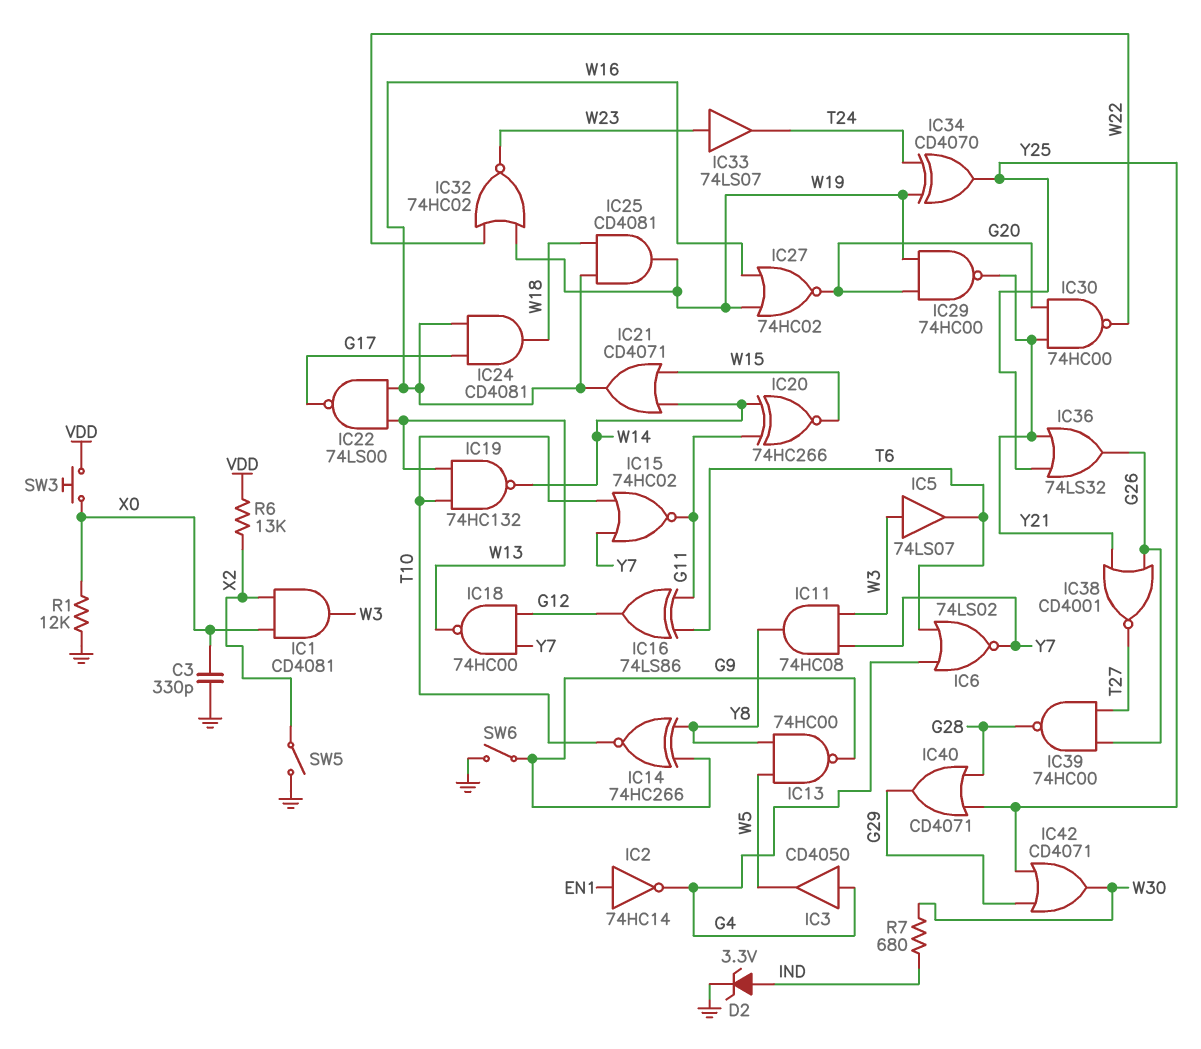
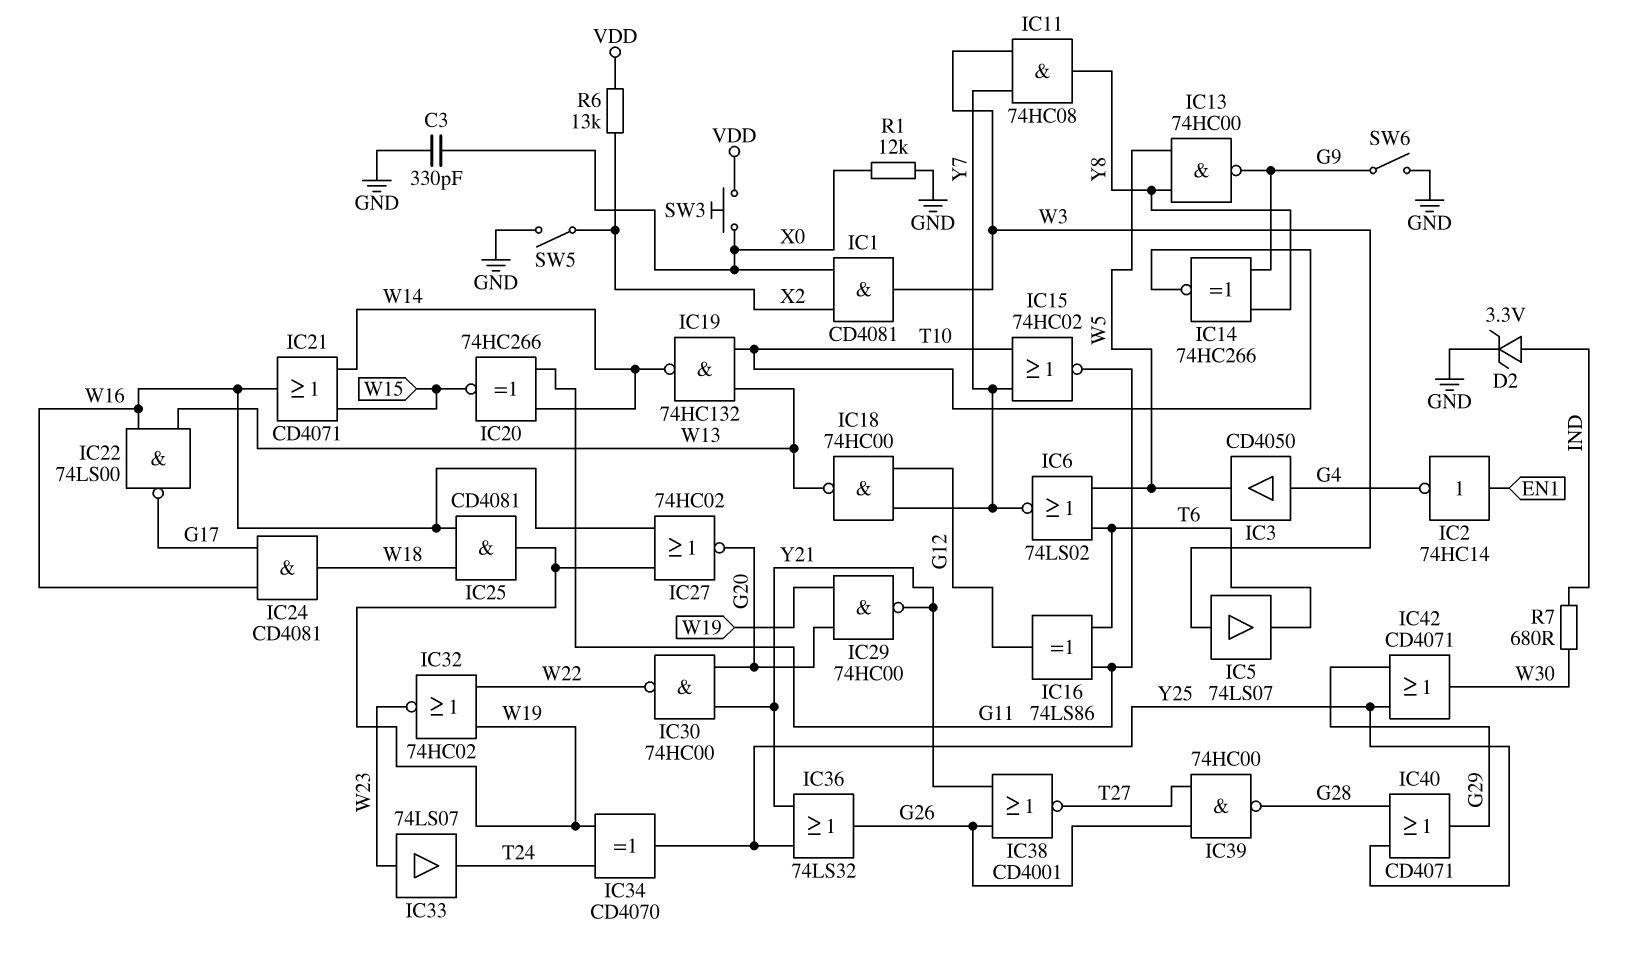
IC6: NOR 74LS02 (in G4, in T6, out Y7) -> NOR 74LS02 (in T6, in W5, out Y7)

